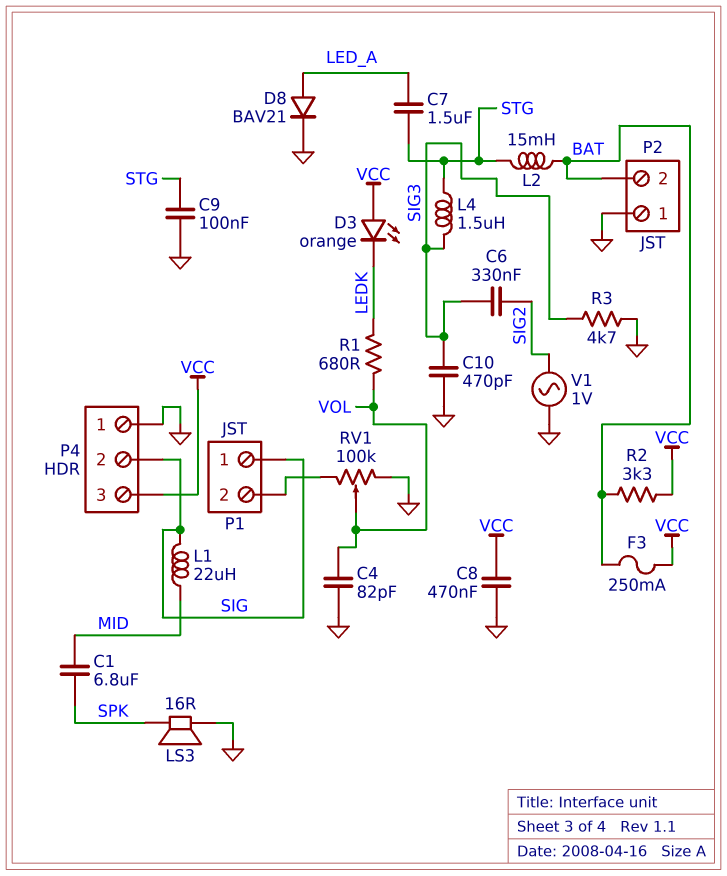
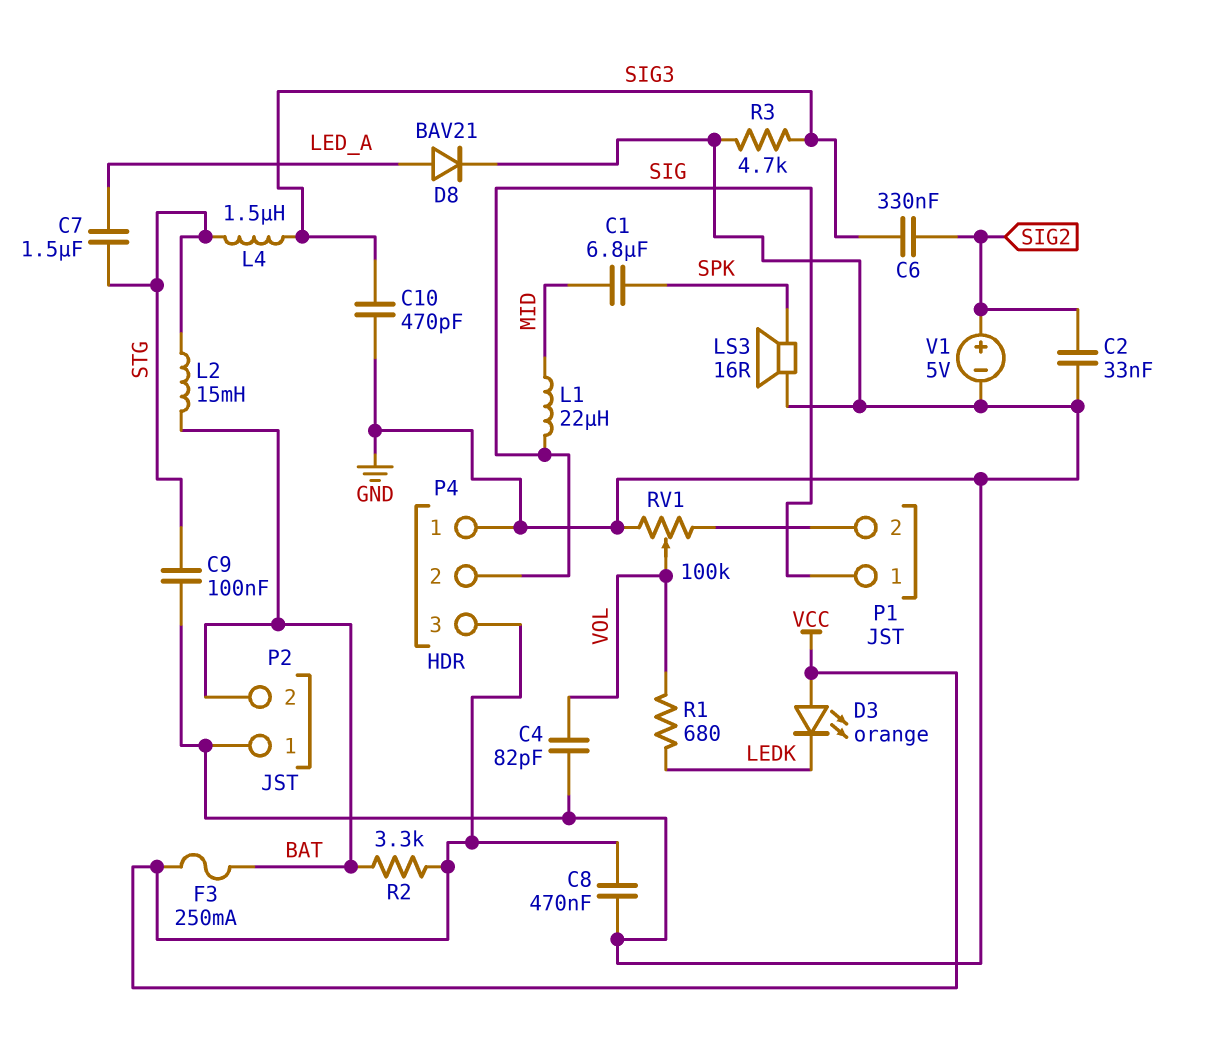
C2: none -> 33nF (GND, SIG2)
V1: AC 1V (GND, SIG2) -> 5V (plus SIG2, minus GND)

